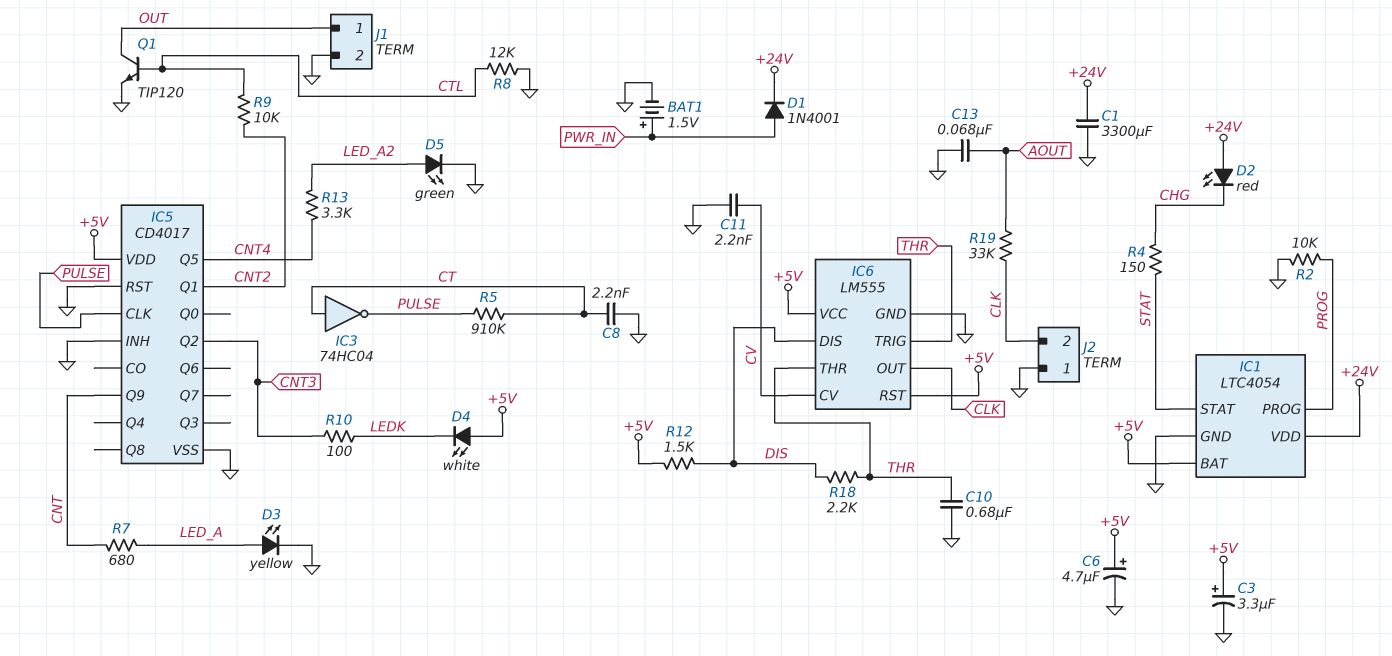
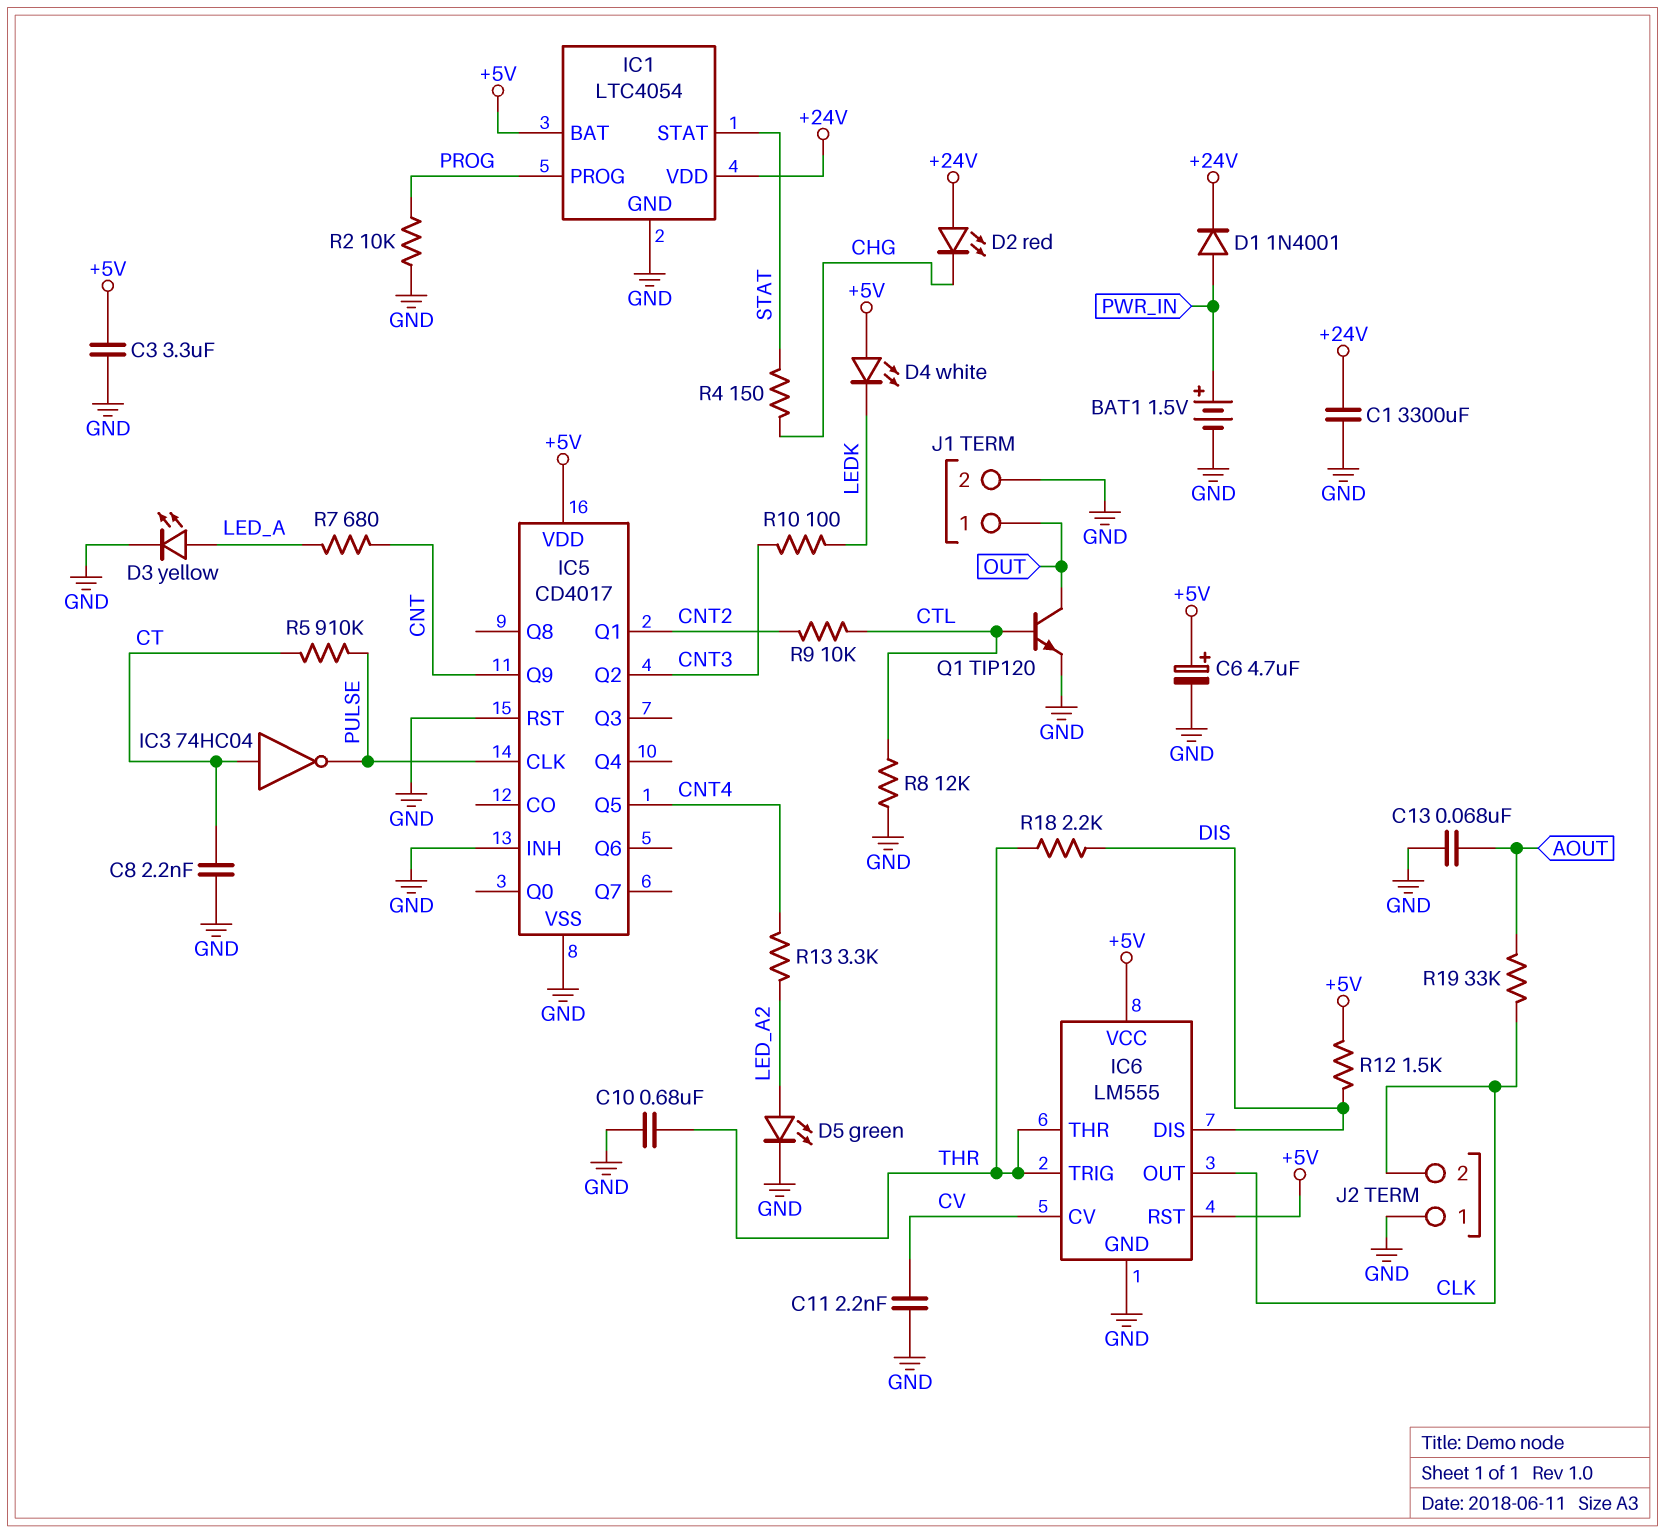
C3: 3.3uF (plus +5V, minus GND) -> 3.3uF (+5V, GND)

